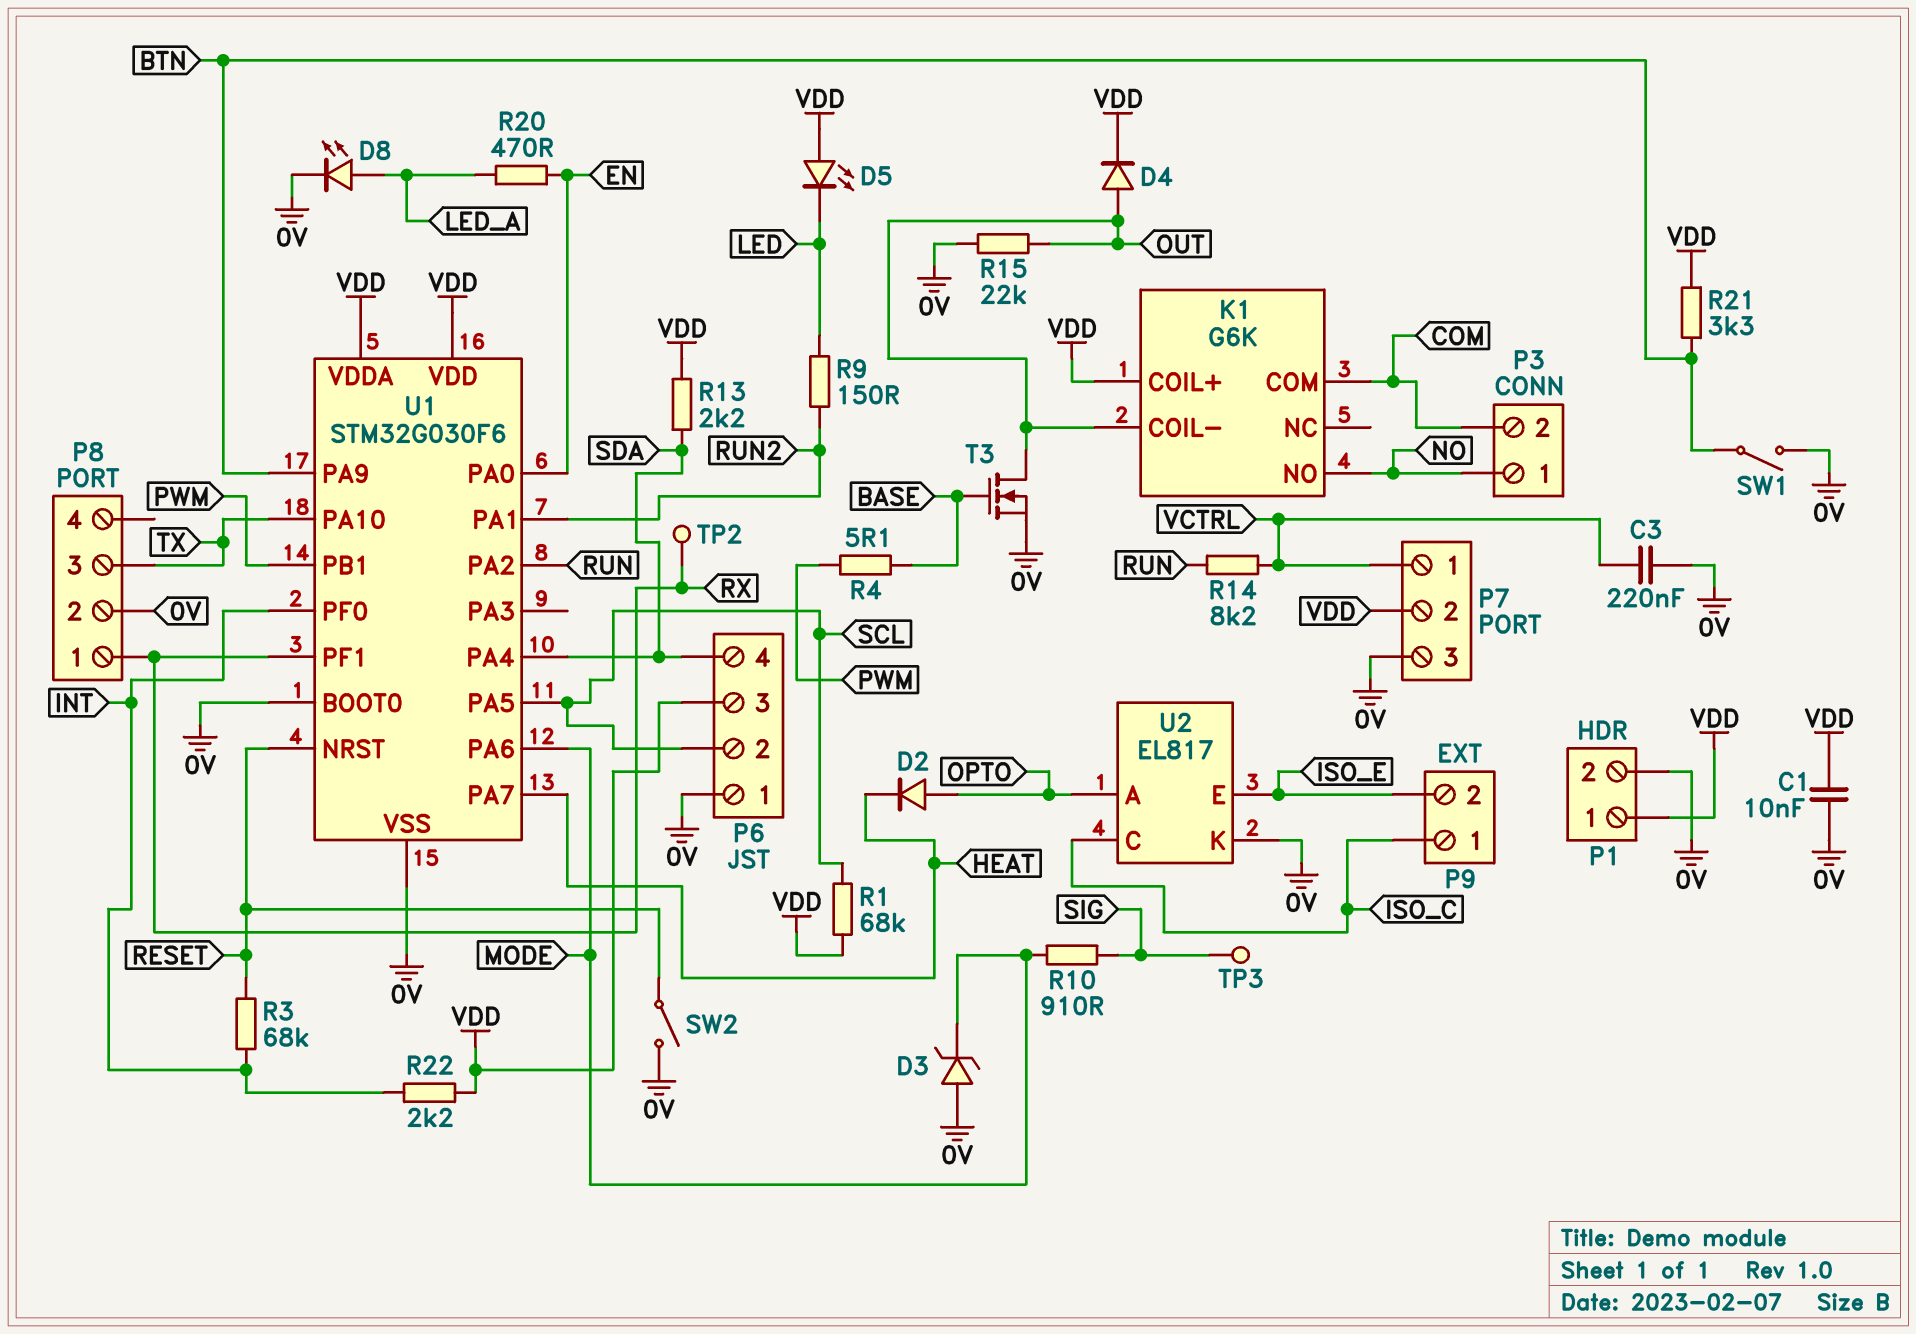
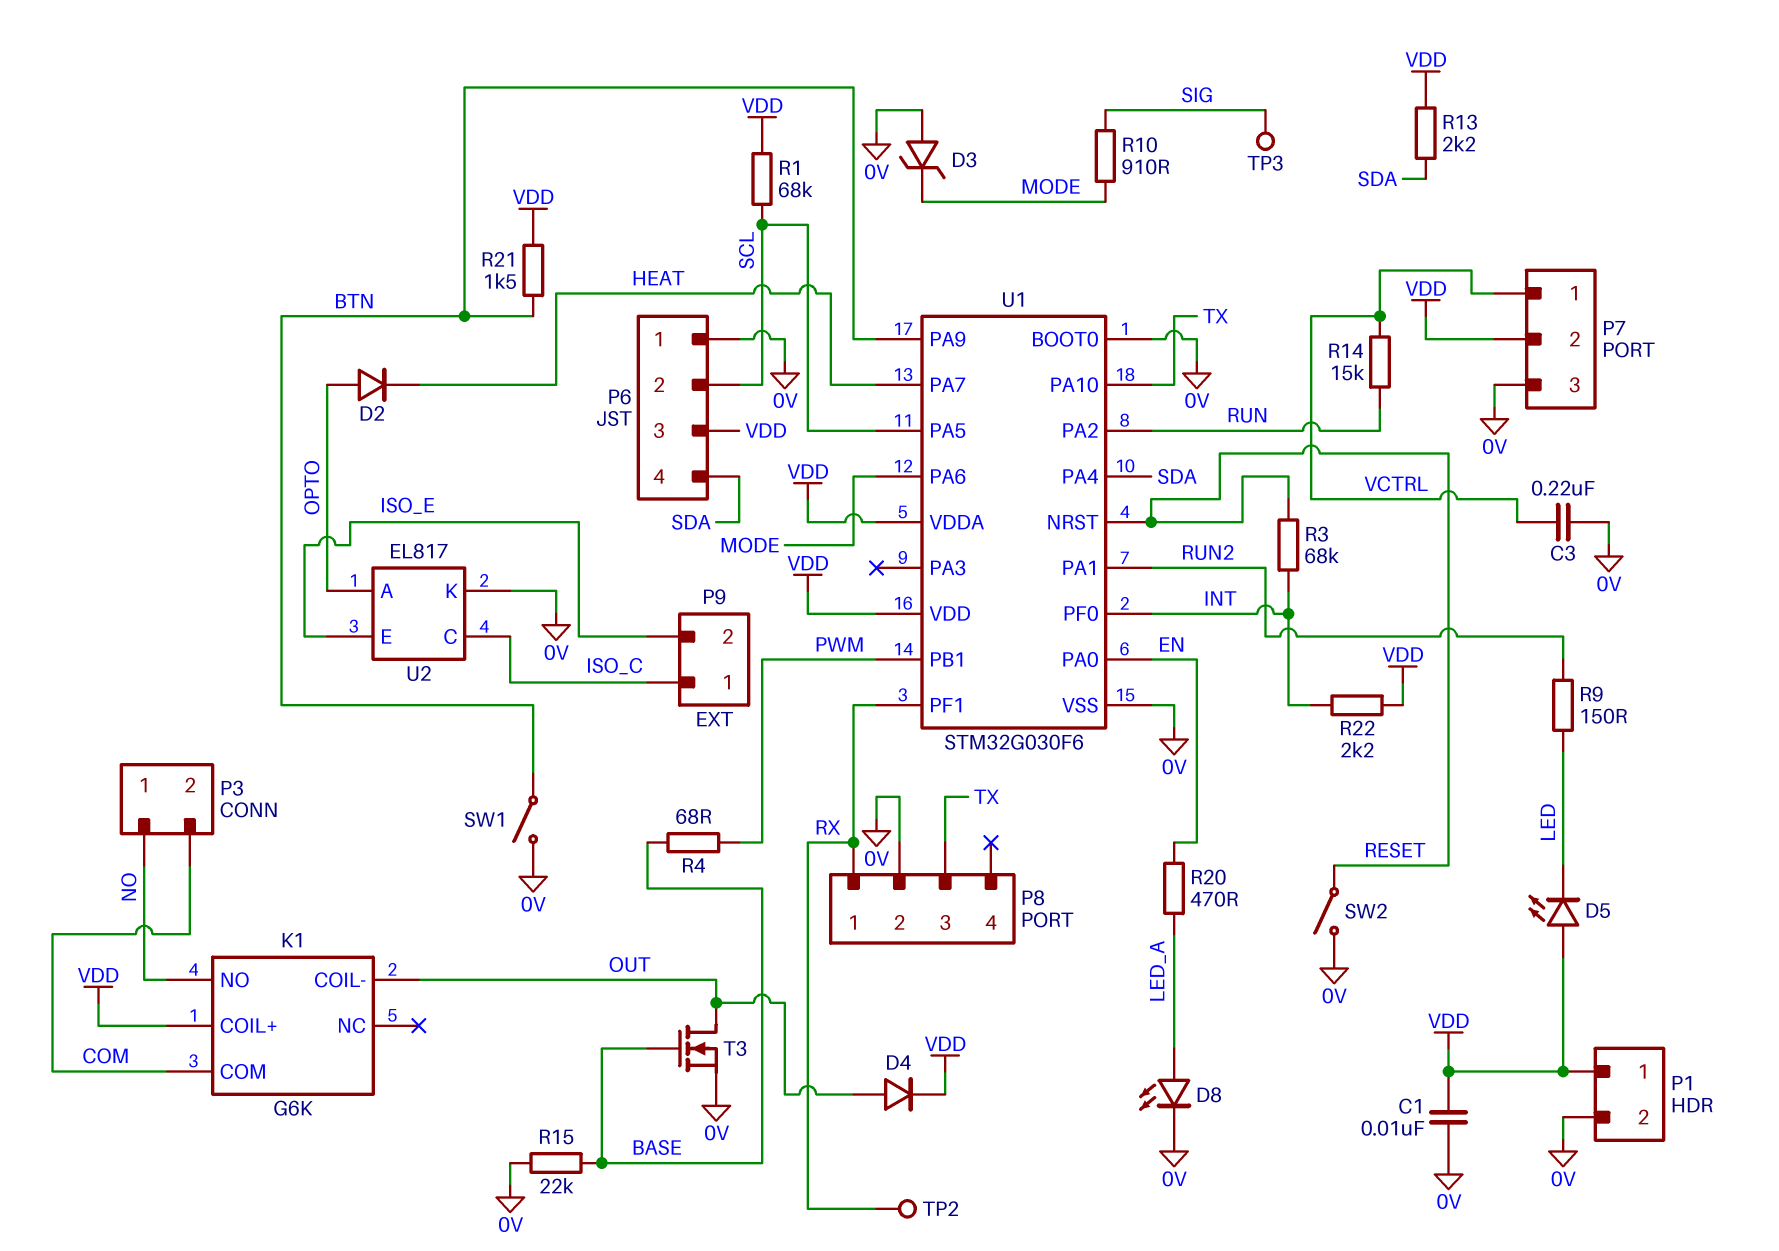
R4: 5.1 (BASE, PWM) -> 68 (BASE, PWM)
R14: 8.2k (RUN, VCTRL) -> 15k (RUN, VCTRL)
R15: 22k (0V, OUT) -> 22k (0V, BASE)
R21: 3.3k (BTN, VDD) -> 1.5k (BTN, VDD)

